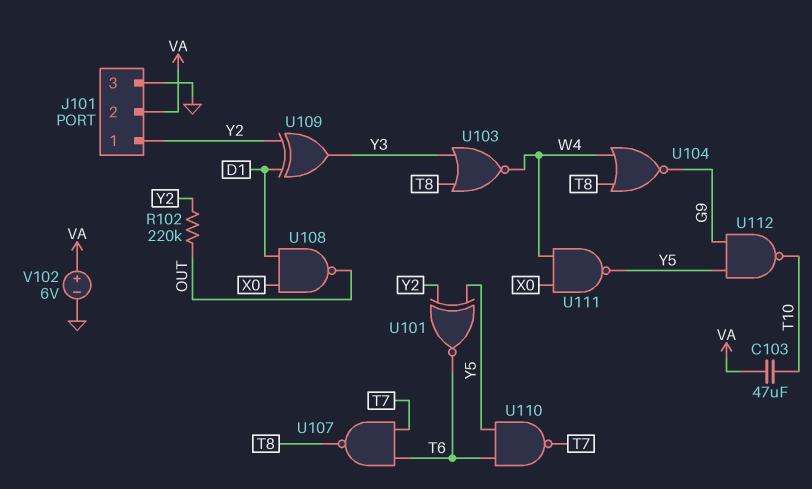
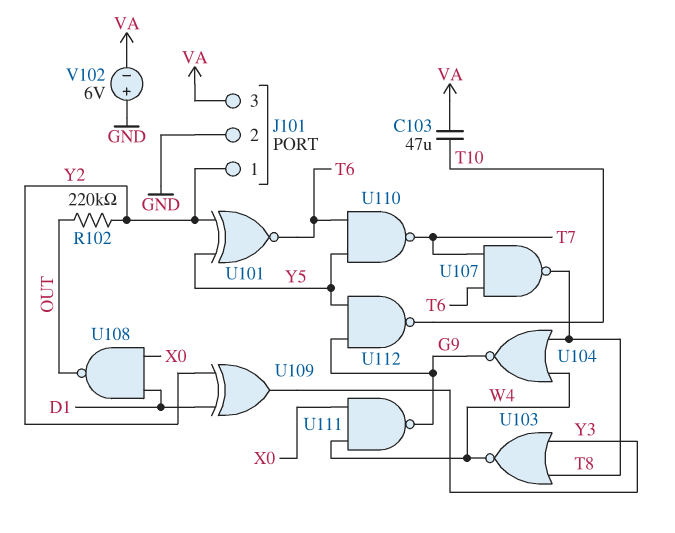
J101 pin 2: VA -> GND
J101 pin 3: GND -> VA
U111: NAND (in W4, in X0, out Y5) -> NAND (in W4, in X0, out G9)
V102: 6V (plus VA, minus GND) -> 6V (plus GND, minus VA)

